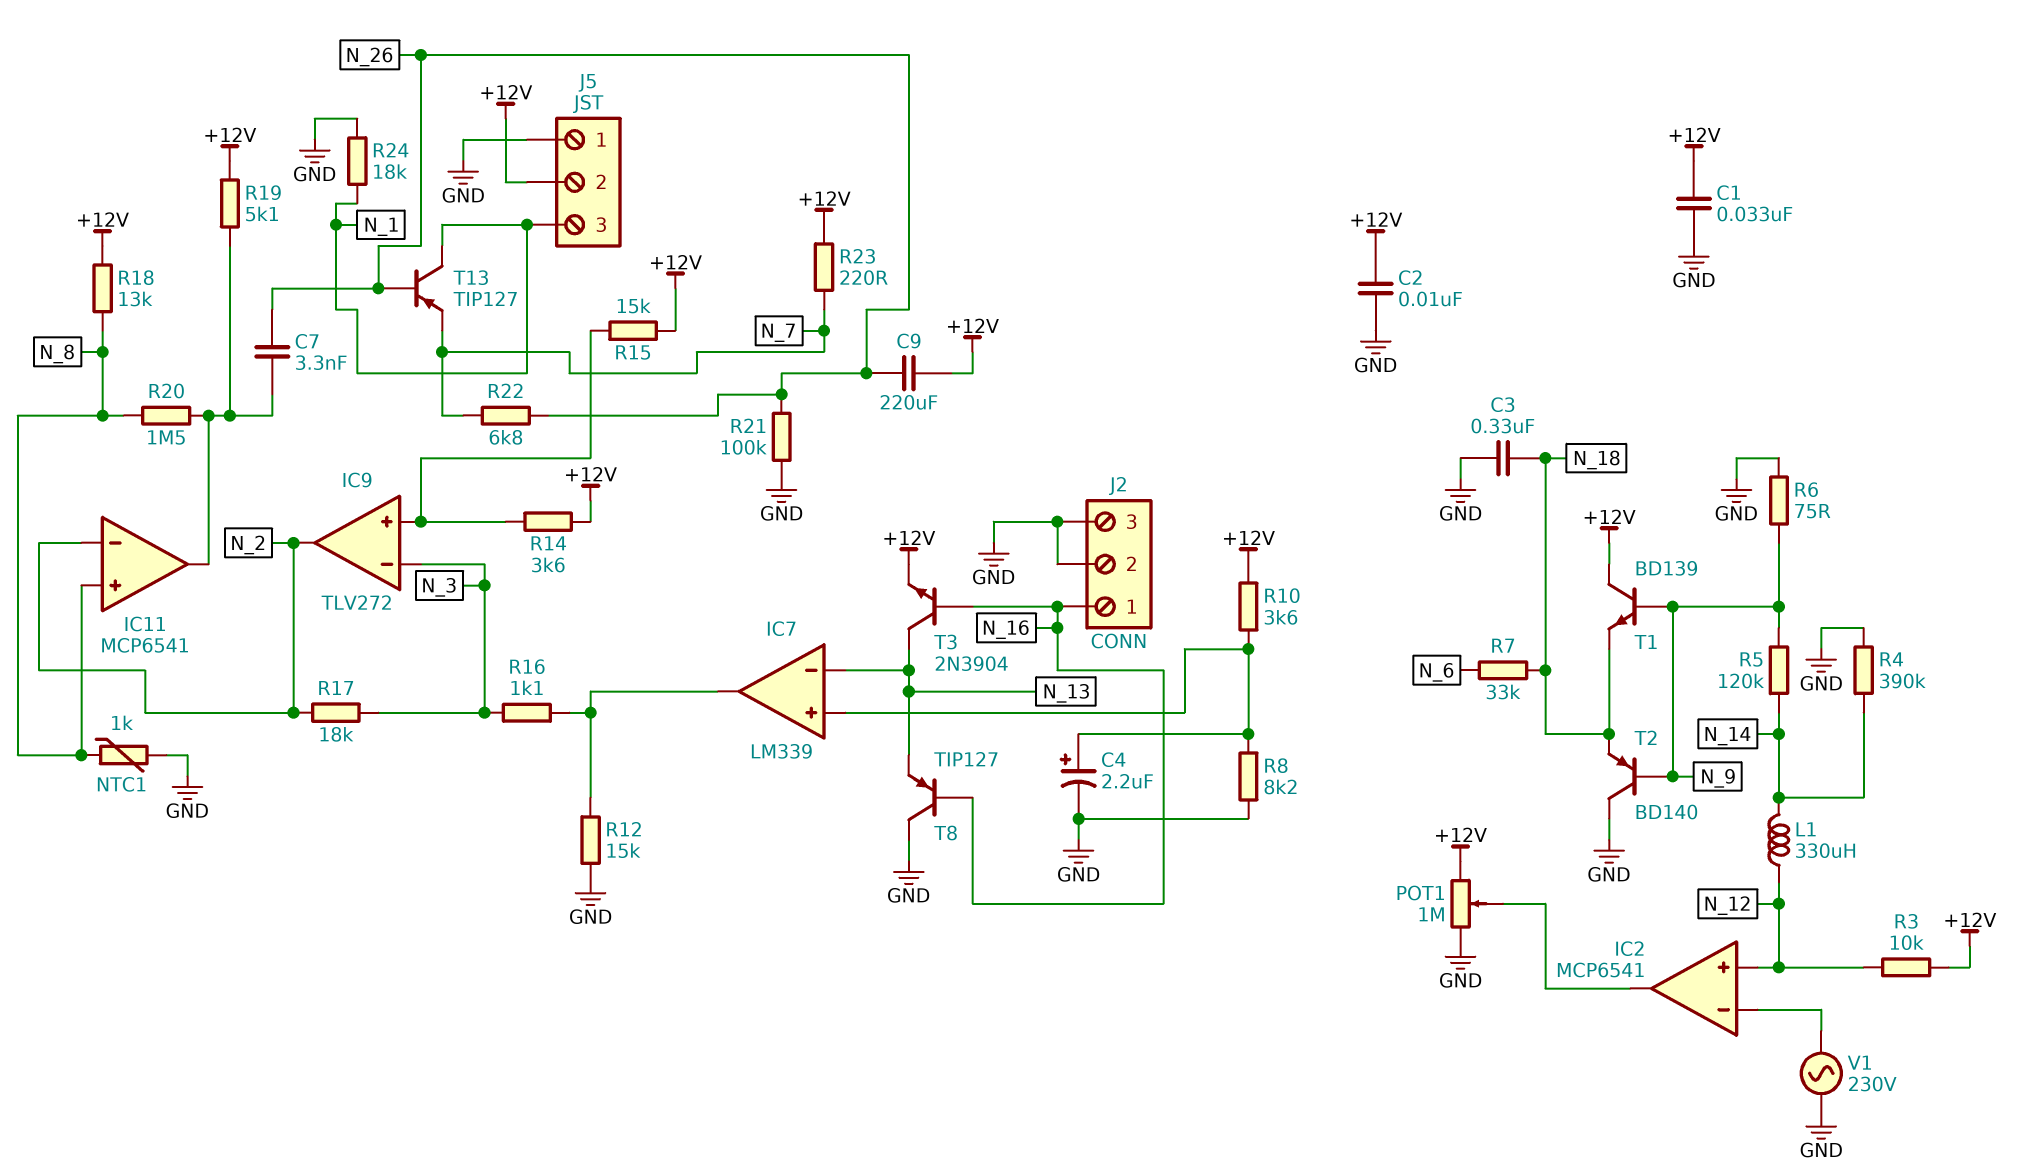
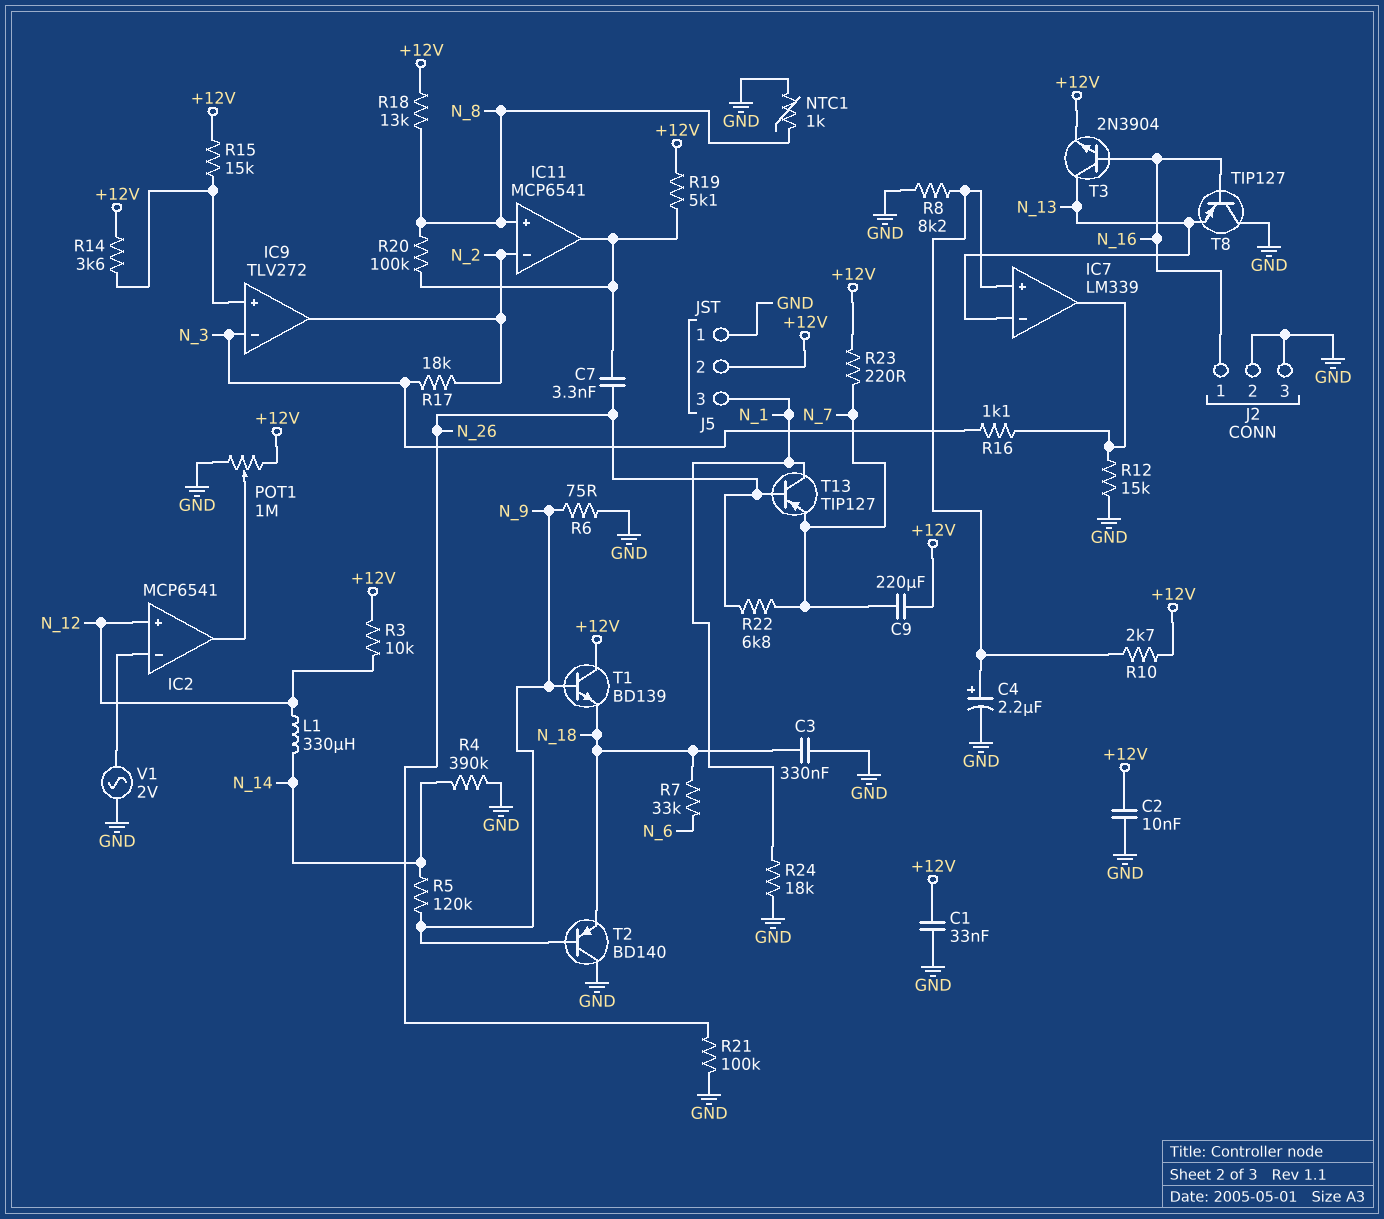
C9: 220uF (+12V, N_26) -> 220uF (+12V, N_7)
R10: 3.6k (+12V, IC7/in+) -> 2.7k (+12V, IC7/in+)
R20: 1.5M (IC11/out, N_8) -> 100k (IC11/out, N_8)
V1: AC 230V (GND, IC2/in-) -> AC 2V (GND, IC2/in-)

